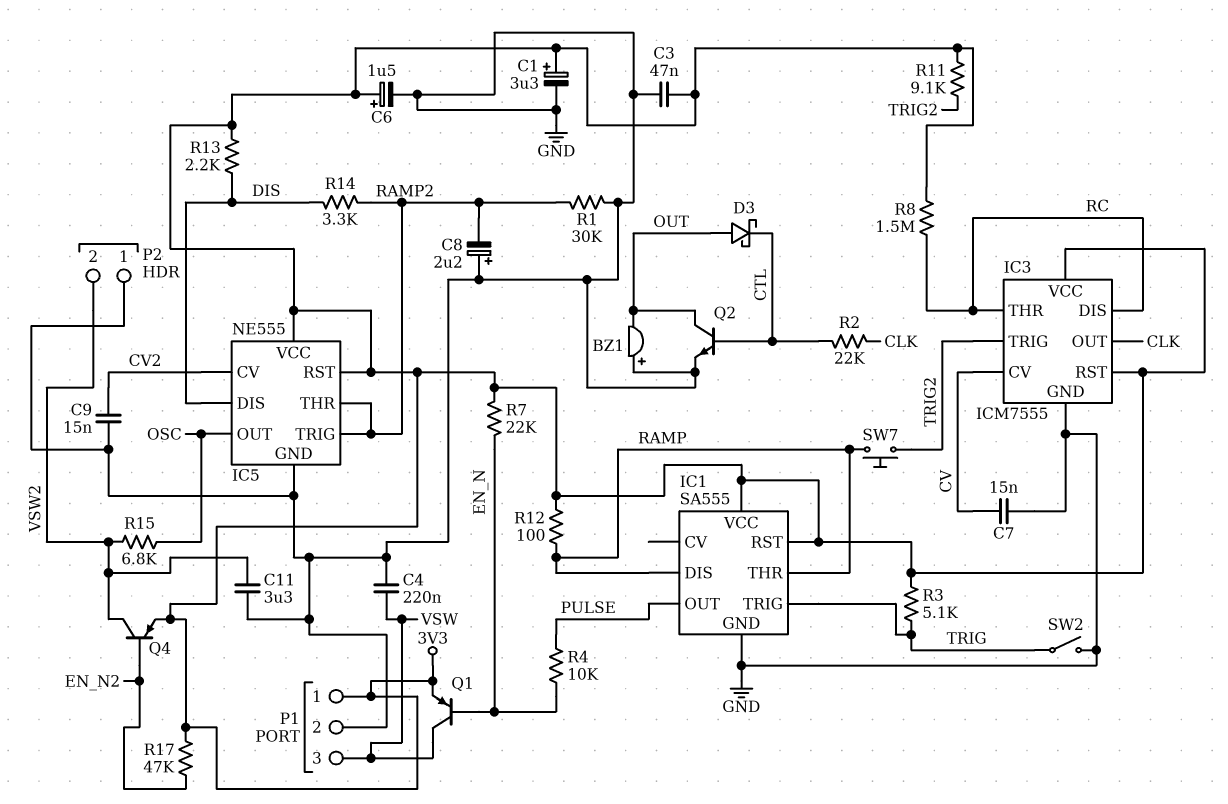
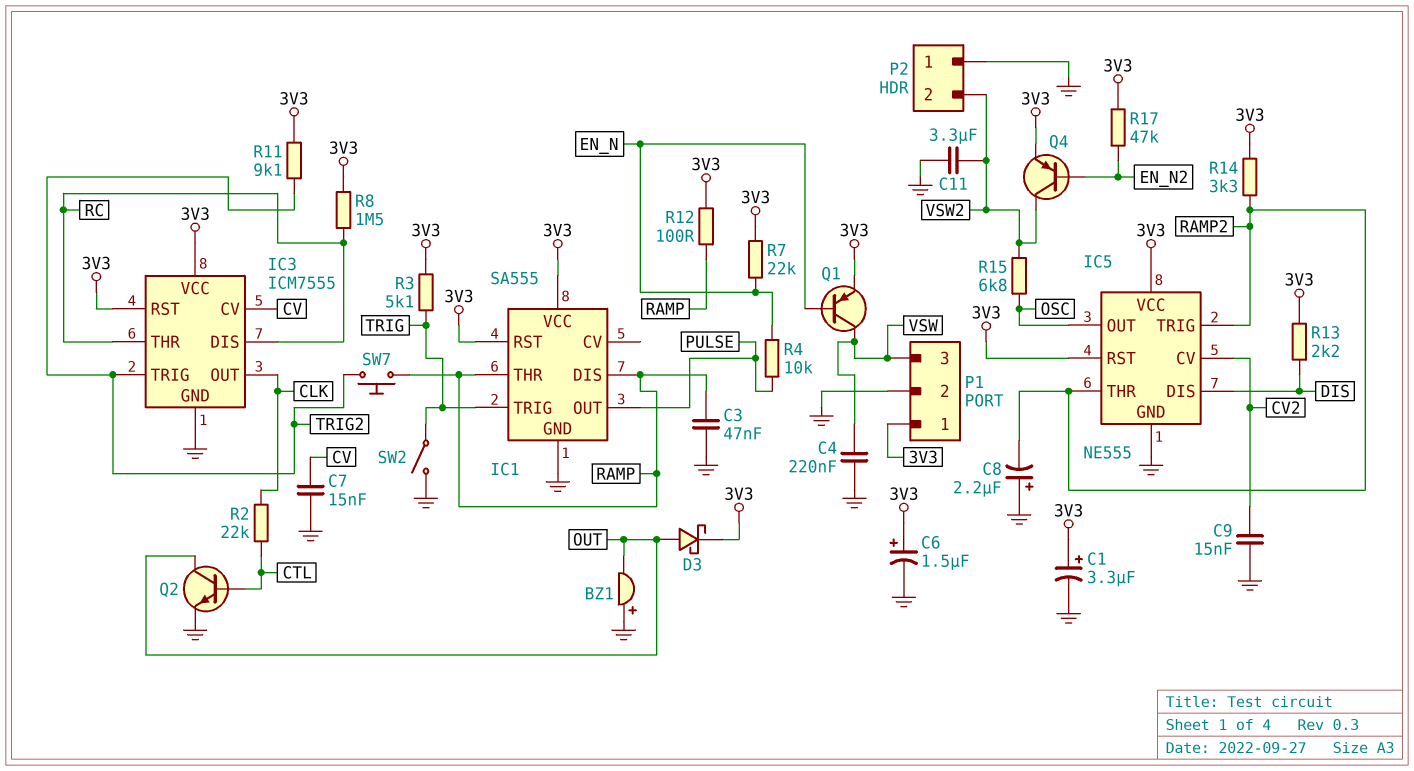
C3: 47nF (3V3, GND) -> 47nF (GND, RAMP)
D3: schottky (A OUT, K CTL) -> schottky (A OUT, K 3V3)
R1: 30k (GND, RAMP2) -> none
R14: 3.3k (DIS, RAMP2) -> 3.3k (3V3, RAMP2)

